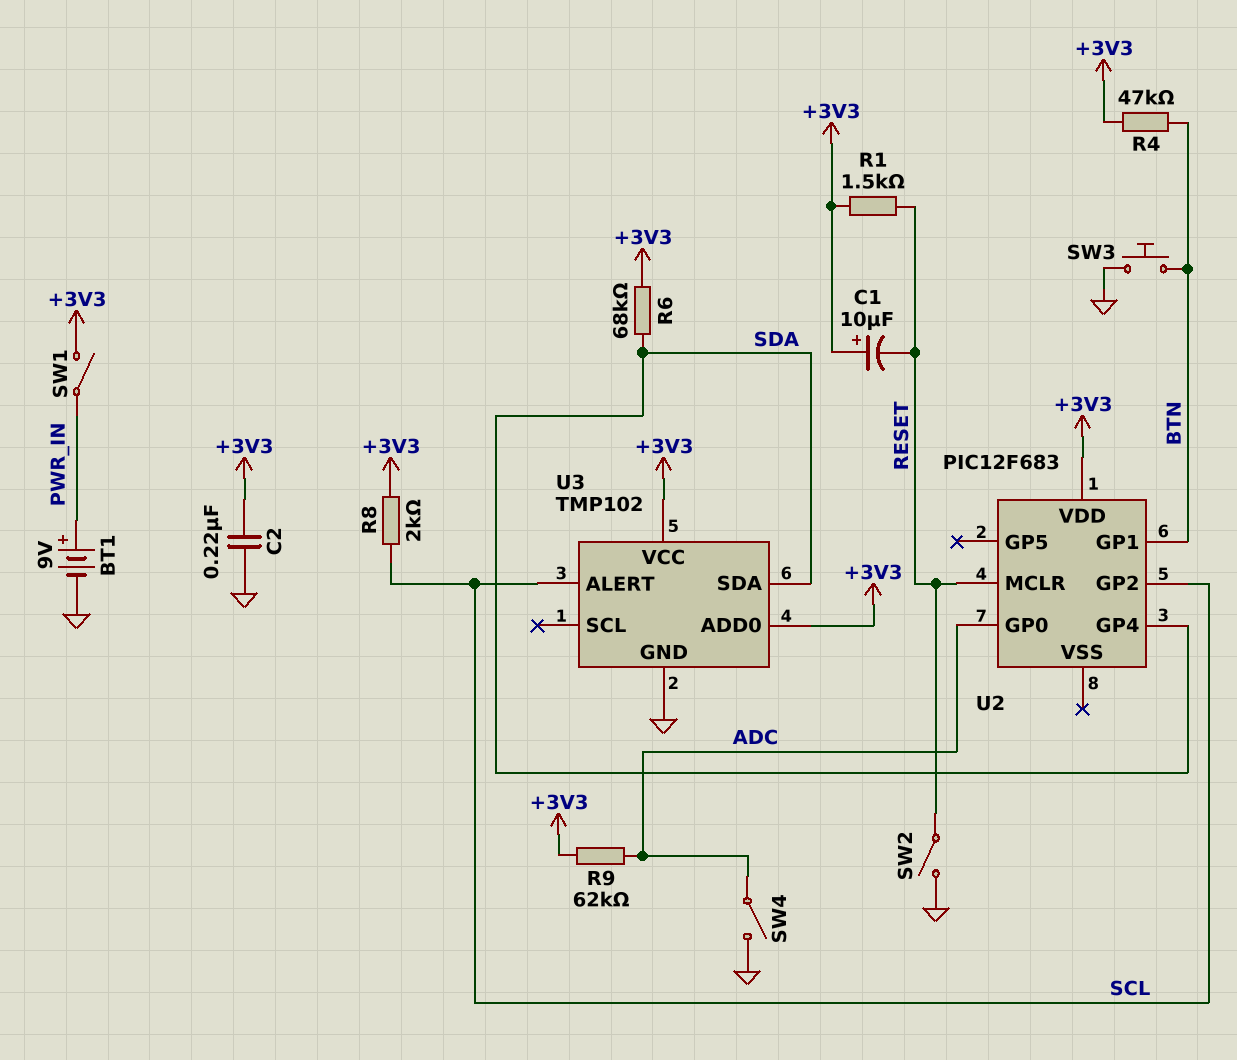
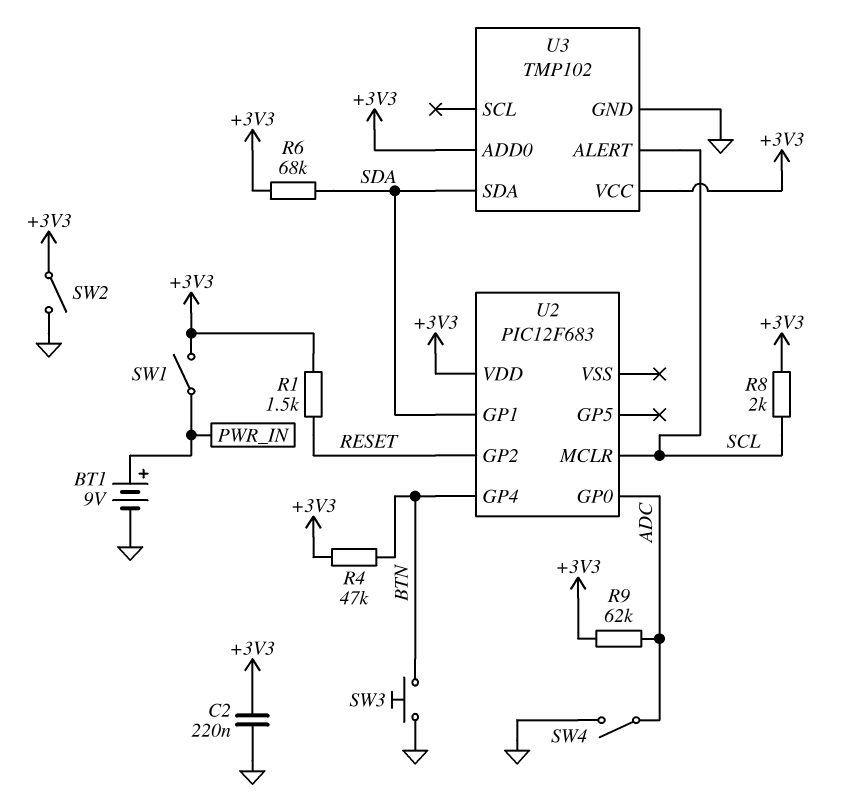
C1: 10uF (plus +3V3, minus RESET) -> none
SW2: switch (GND, RESET) -> switch (+3V3, GND)
U2 pin GP1: BTN -> SDA
U2 pin GP2: SCL -> RESET
U2 pin GP4: SDA -> BTN
U2 pin MCLR: RESET -> SCL

